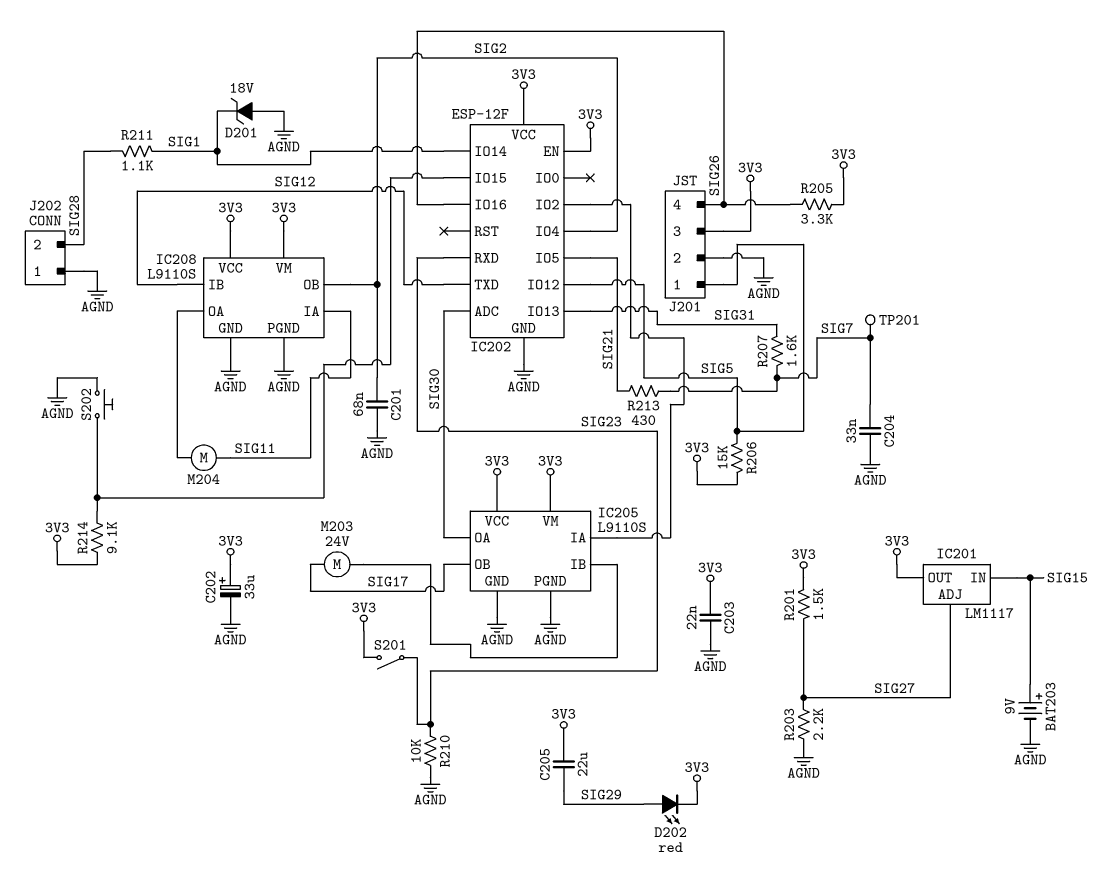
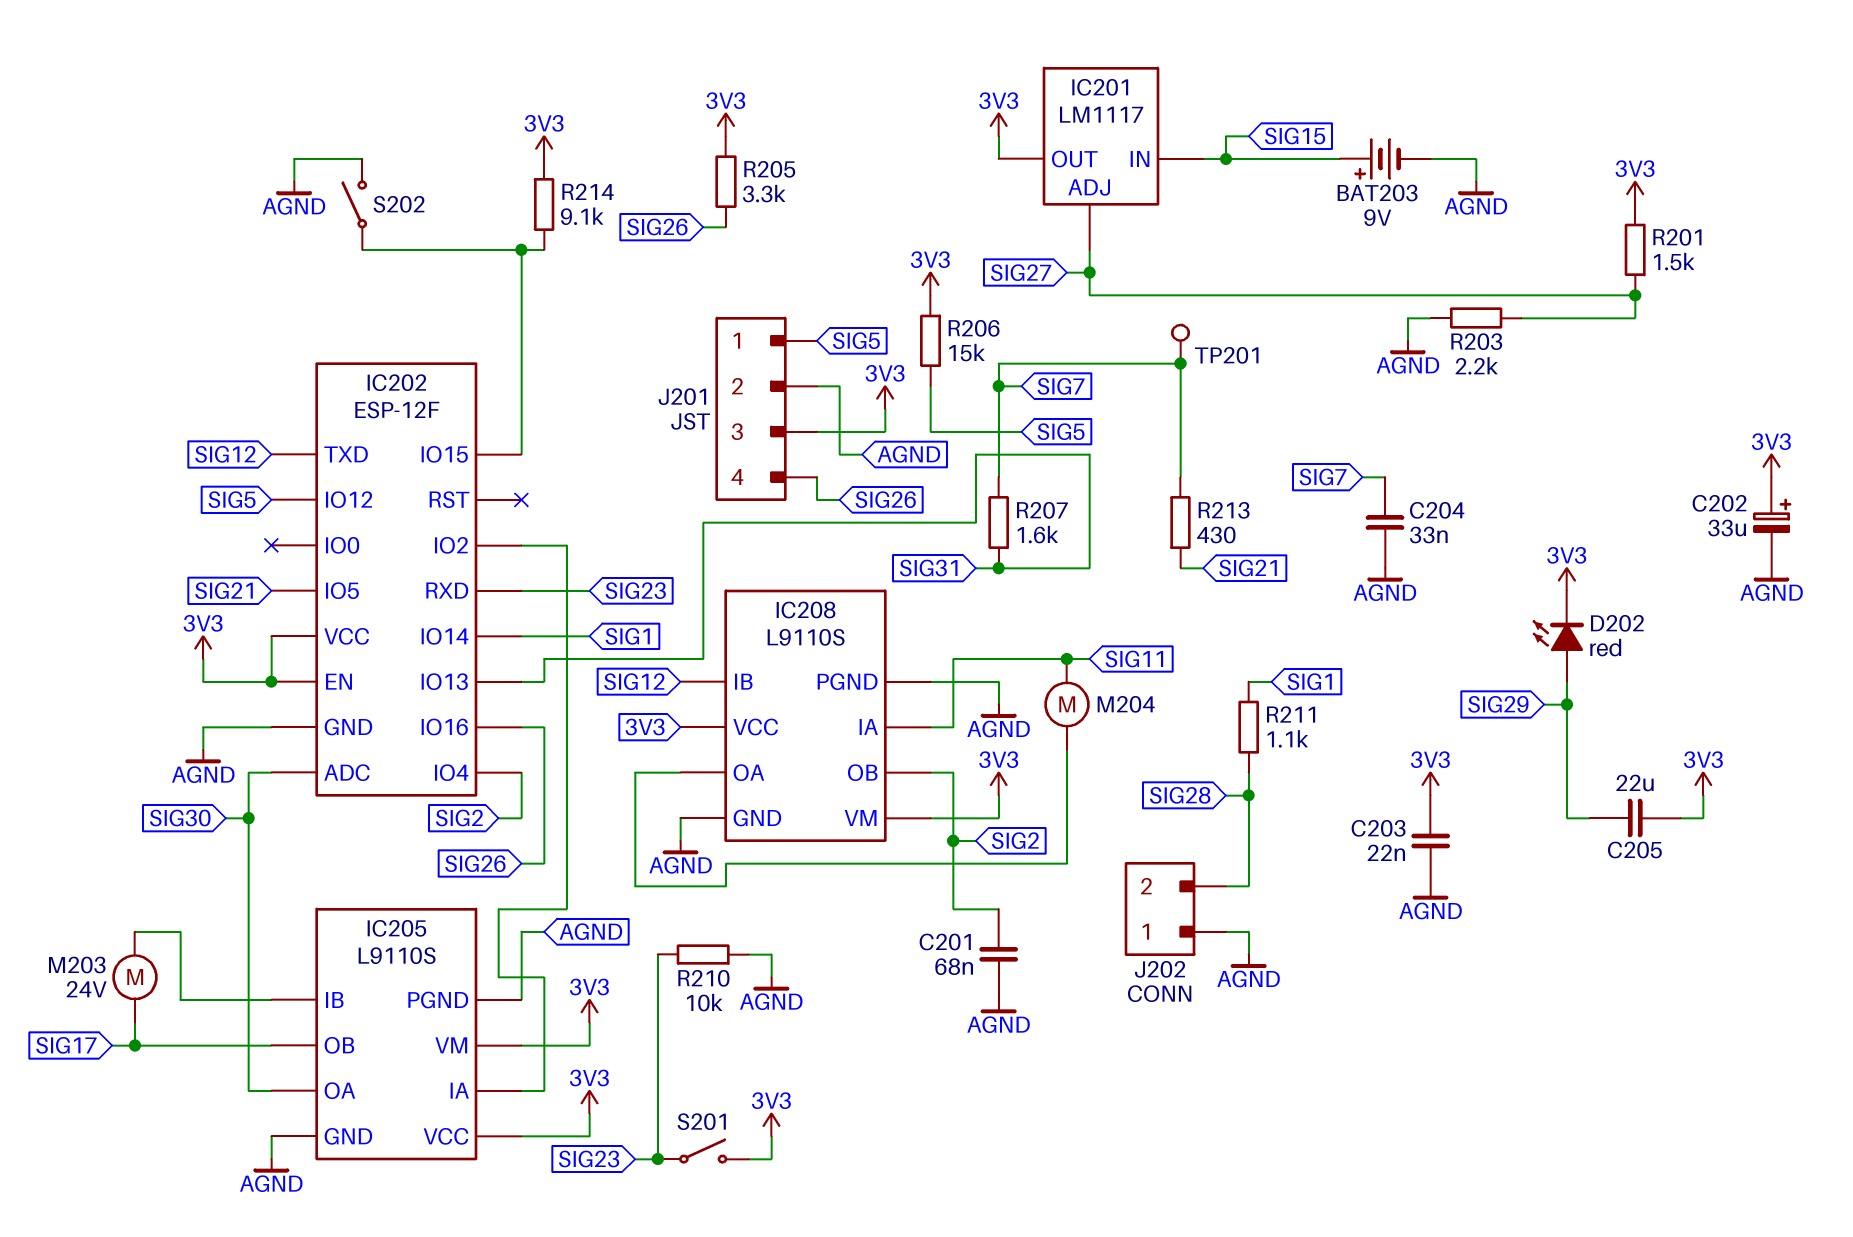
D201: zener 18V (A AGND, K SIG1) -> none
S202: button (AGND, IC202/IO15) -> switch (AGND, IC202/IO15)

